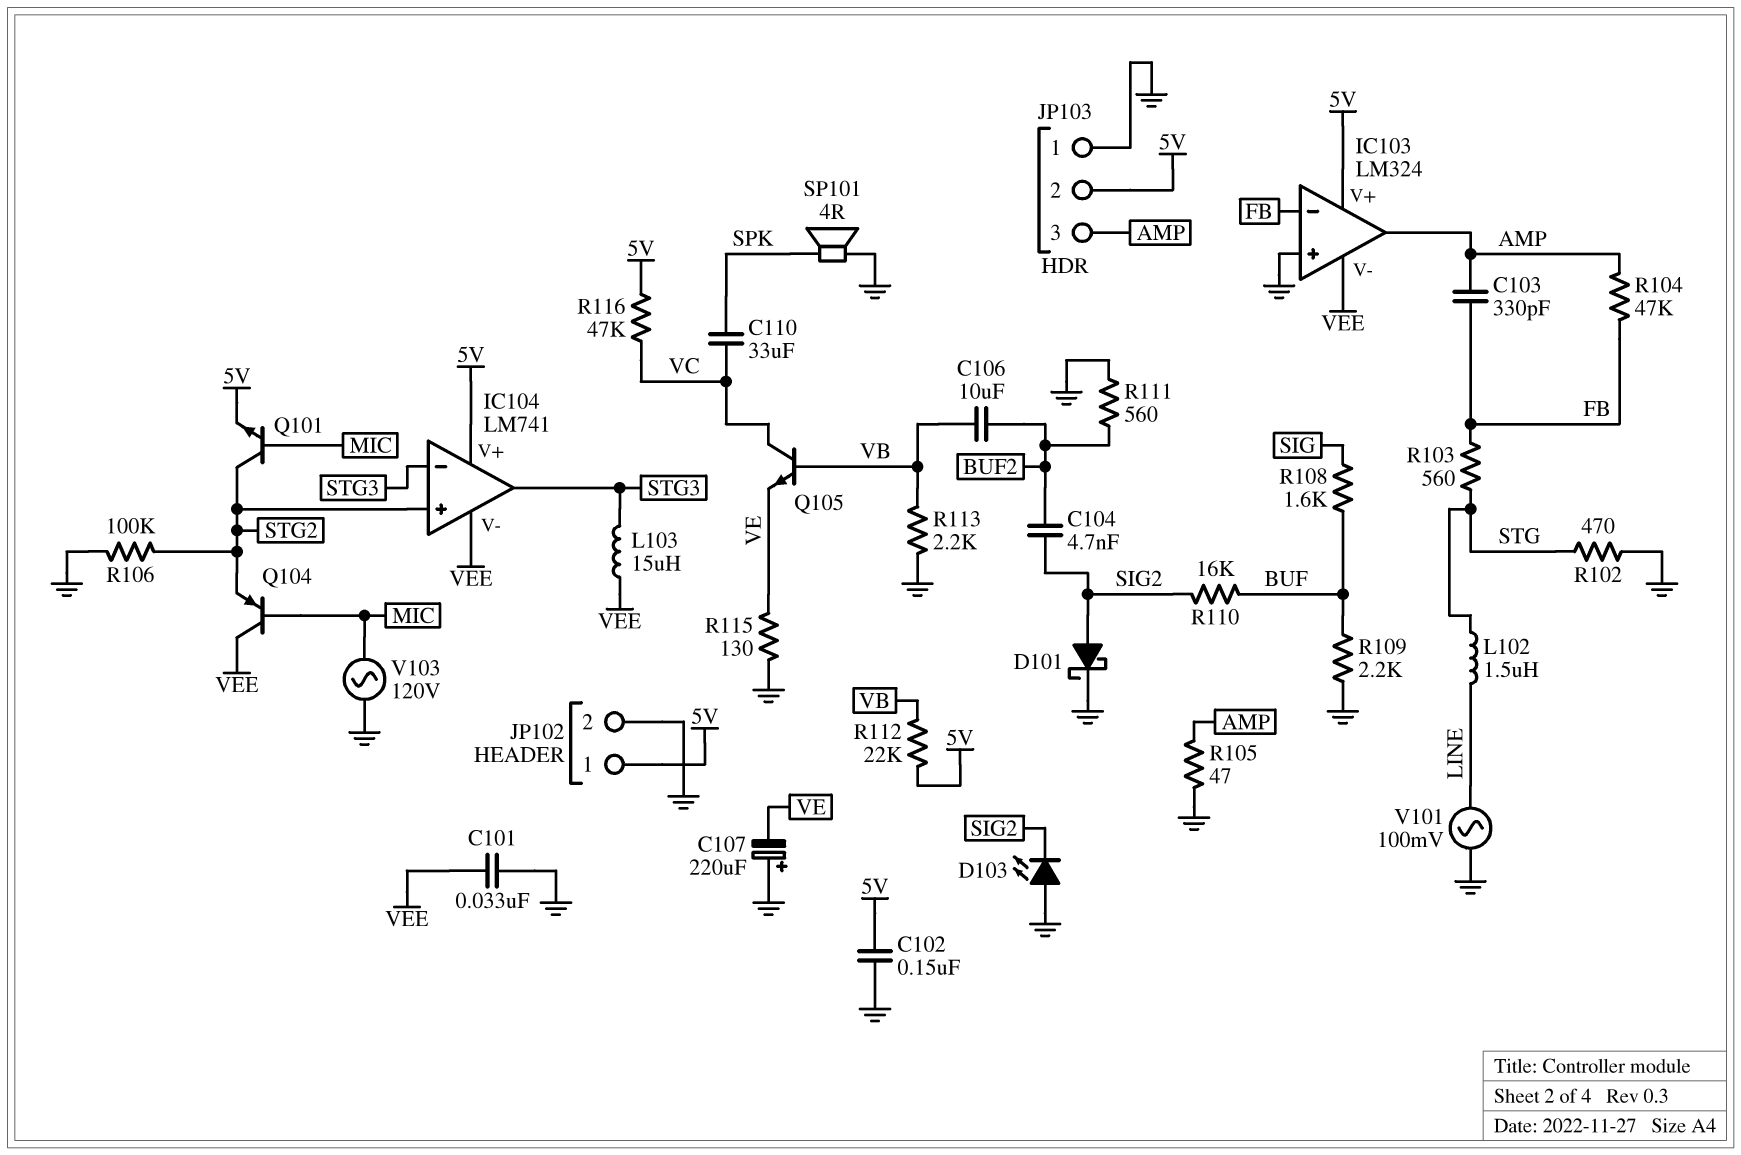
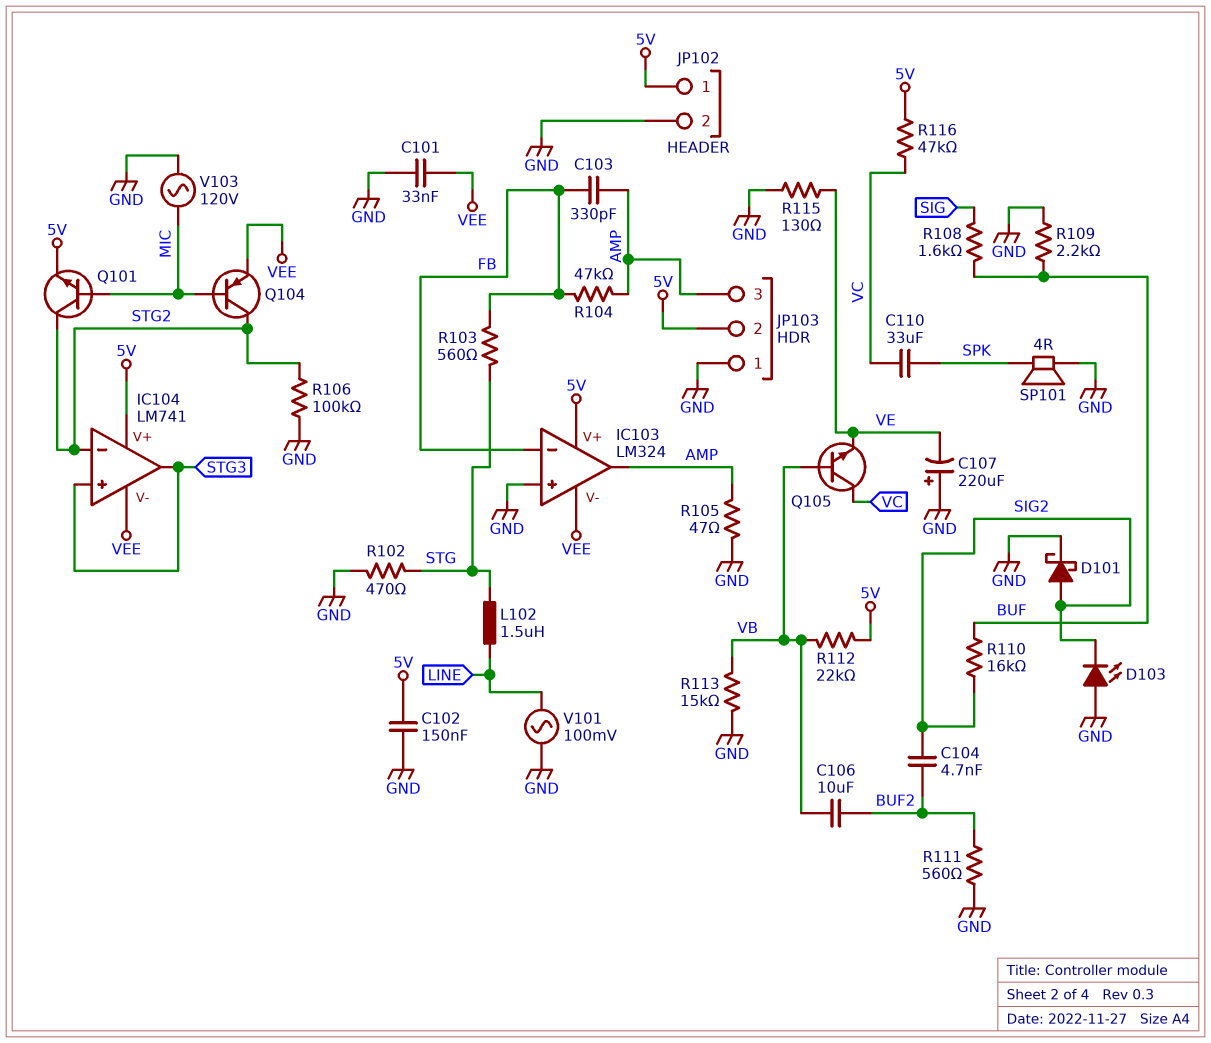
IC104 pin in+: STG2 -> STG3
IC104 pin in-: STG3 -> STG2
L103: 15uH (STG3, VEE) -> none
Q104: PNP (B MIC, C VEE, E STG2) -> PNP (B MIC, C STG2, E VEE)
R113: 2.2k (GND, VB) -> 15k (GND, VB)

